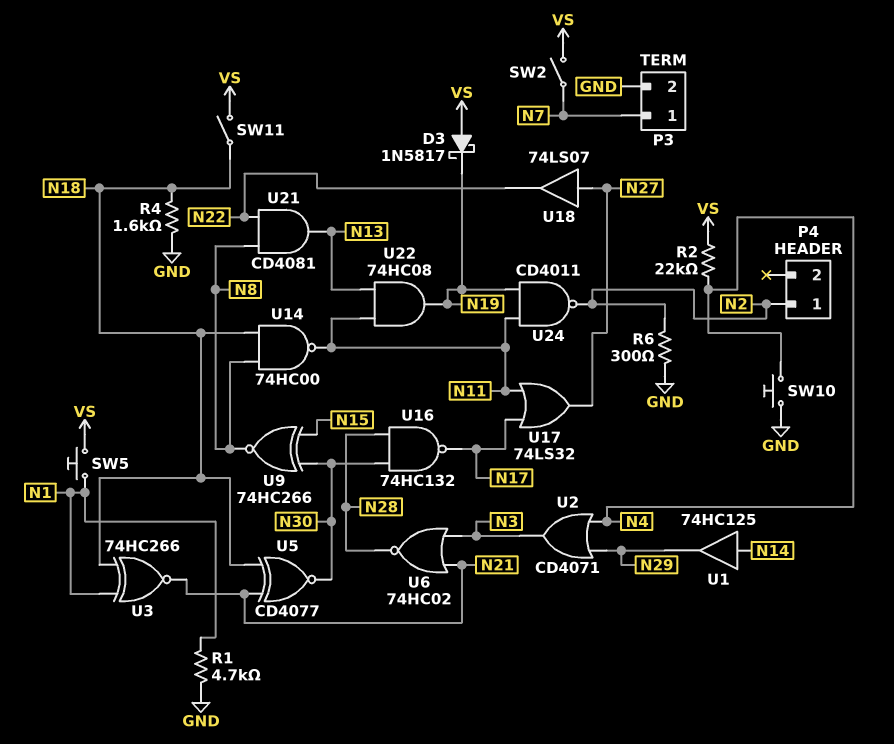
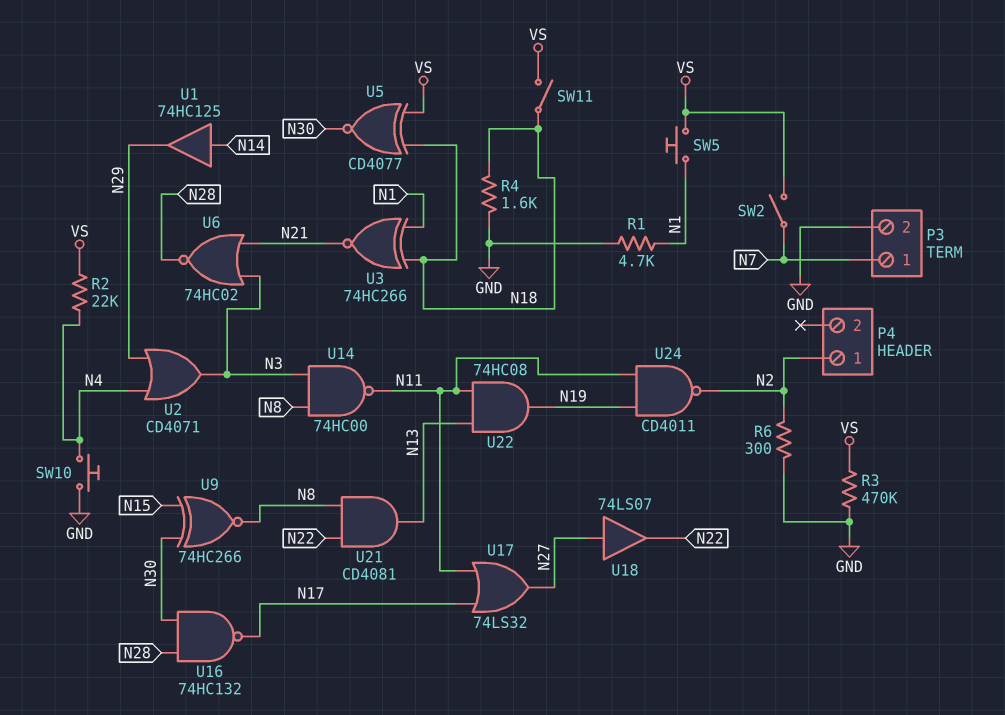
D3: schottky 1N5817 (A VS, K N19) -> none
R3: none -> 470k (GND, VS)
U5: XNOR CD4077 (in N18, in N21, out N30) -> XNOR CD4077 (in N18, in VS, out N30)
U14: NAND 74HC00 (in N8, in N18, out N11) -> NAND 74HC00 (in N3, in N8, out N11)

